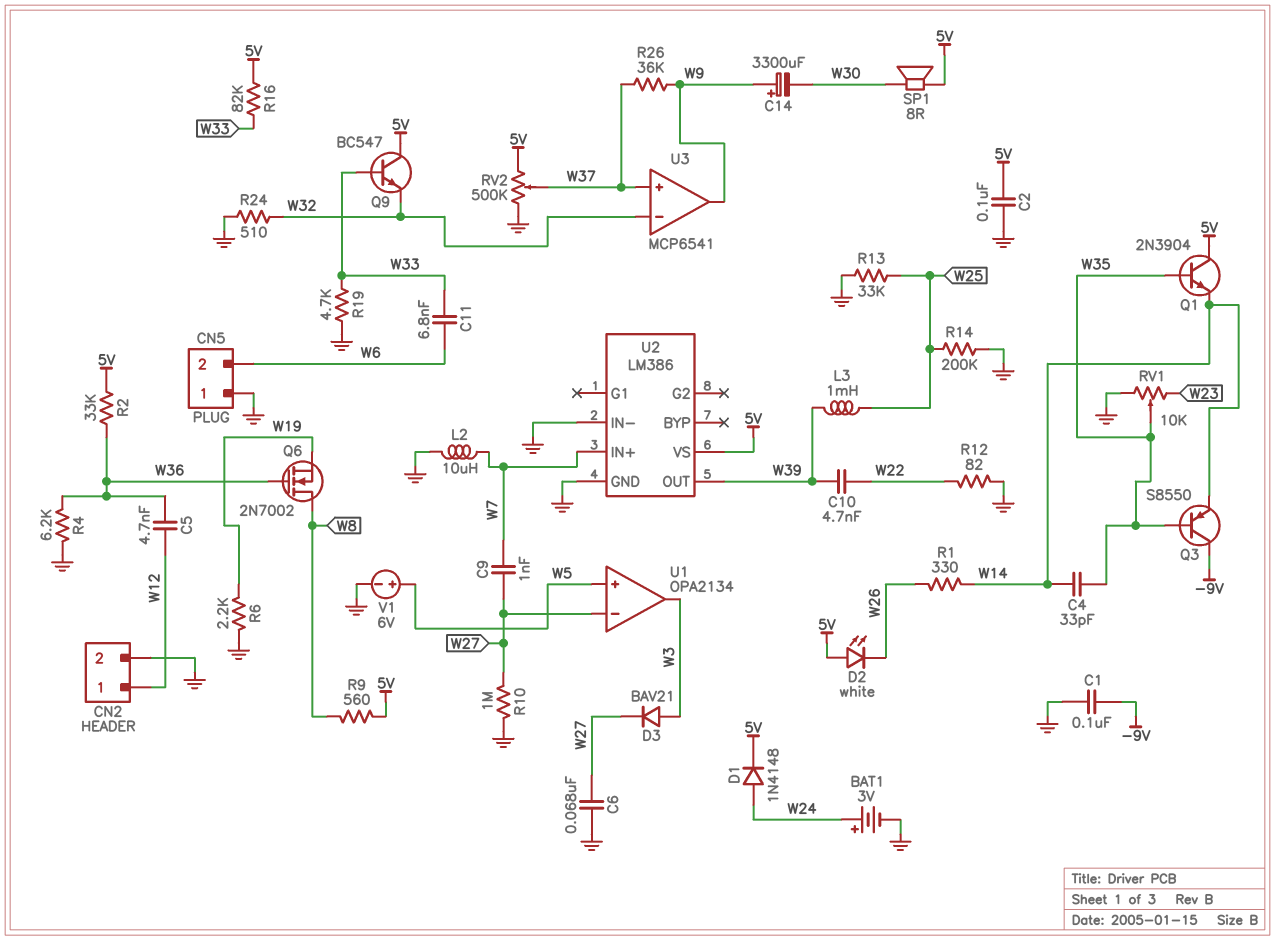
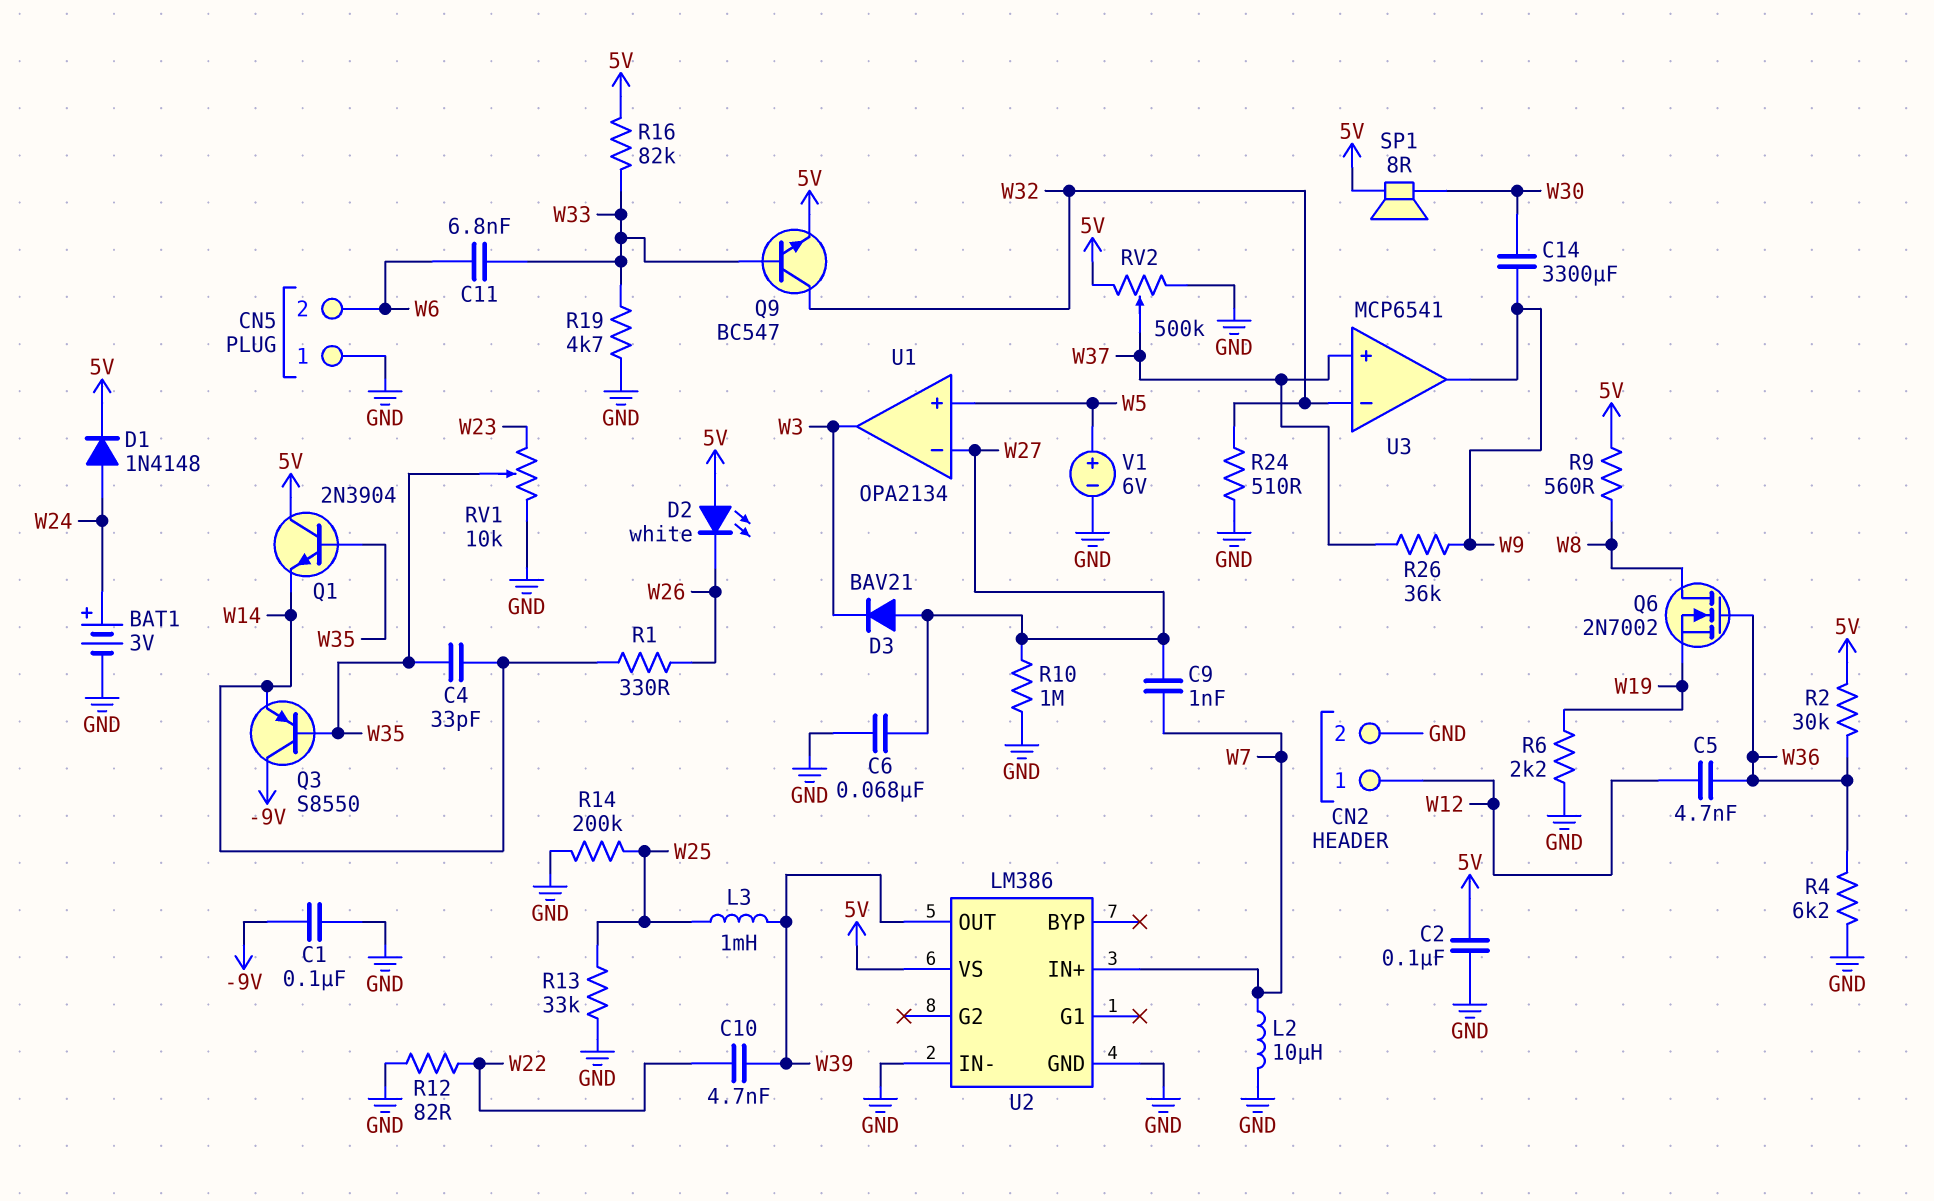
C14: 3300uF (plus W9, minus W30) -> 3300uF (W9, W30)
D3: diode BAV21 (A W3, K W27) -> diode BAV21 (A W27, K W3)
Q9: NPN BC547 (B W33, C 5V, E W32) -> NPN BC547 (B W33, C W32, E 5V)
R2: 33k (5V, W36) -> 30k (5V, W36)

